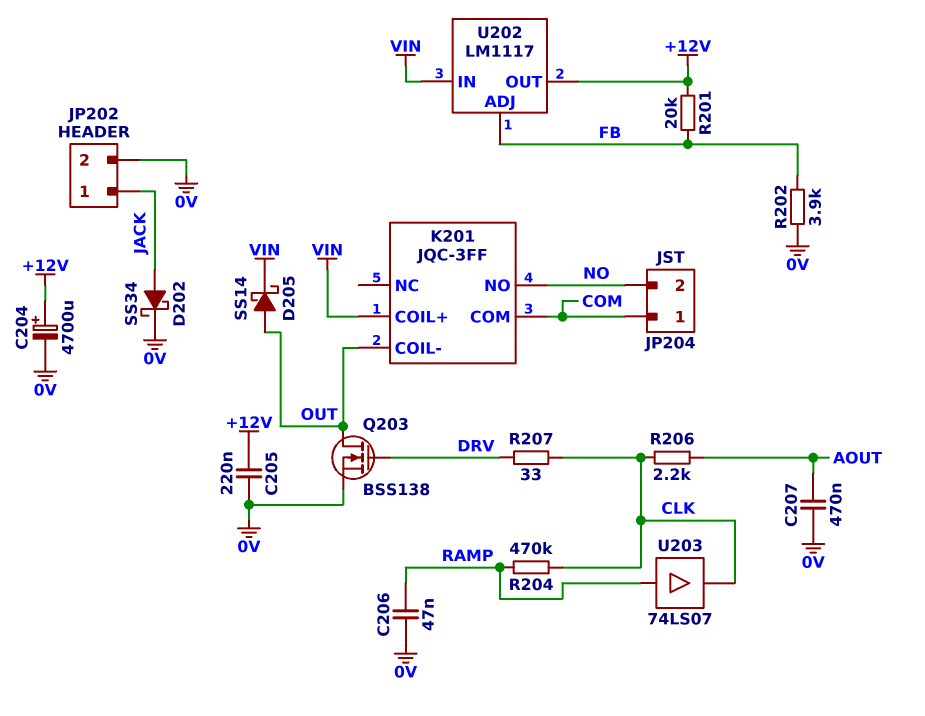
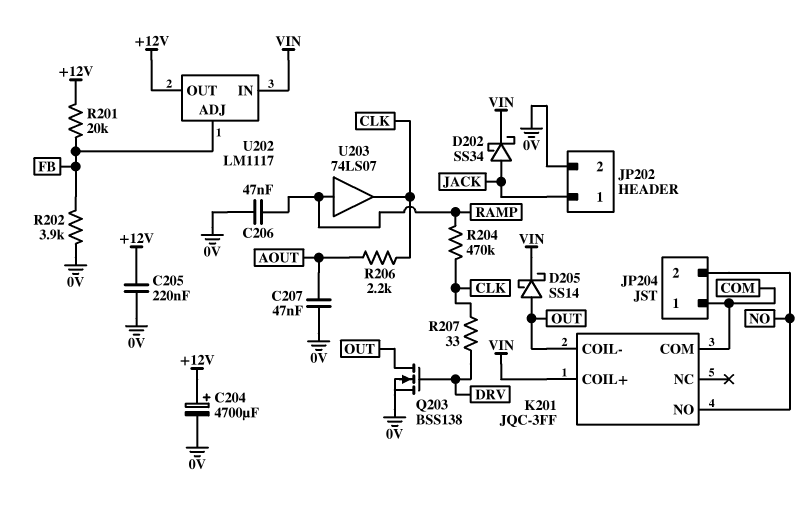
C207: 470nF (0V, AOUT) -> 47nF (0V, AOUT)
D202: schottky SS34 (A JACK, K 0V) -> schottky SS34 (A JACK, K VIN)

